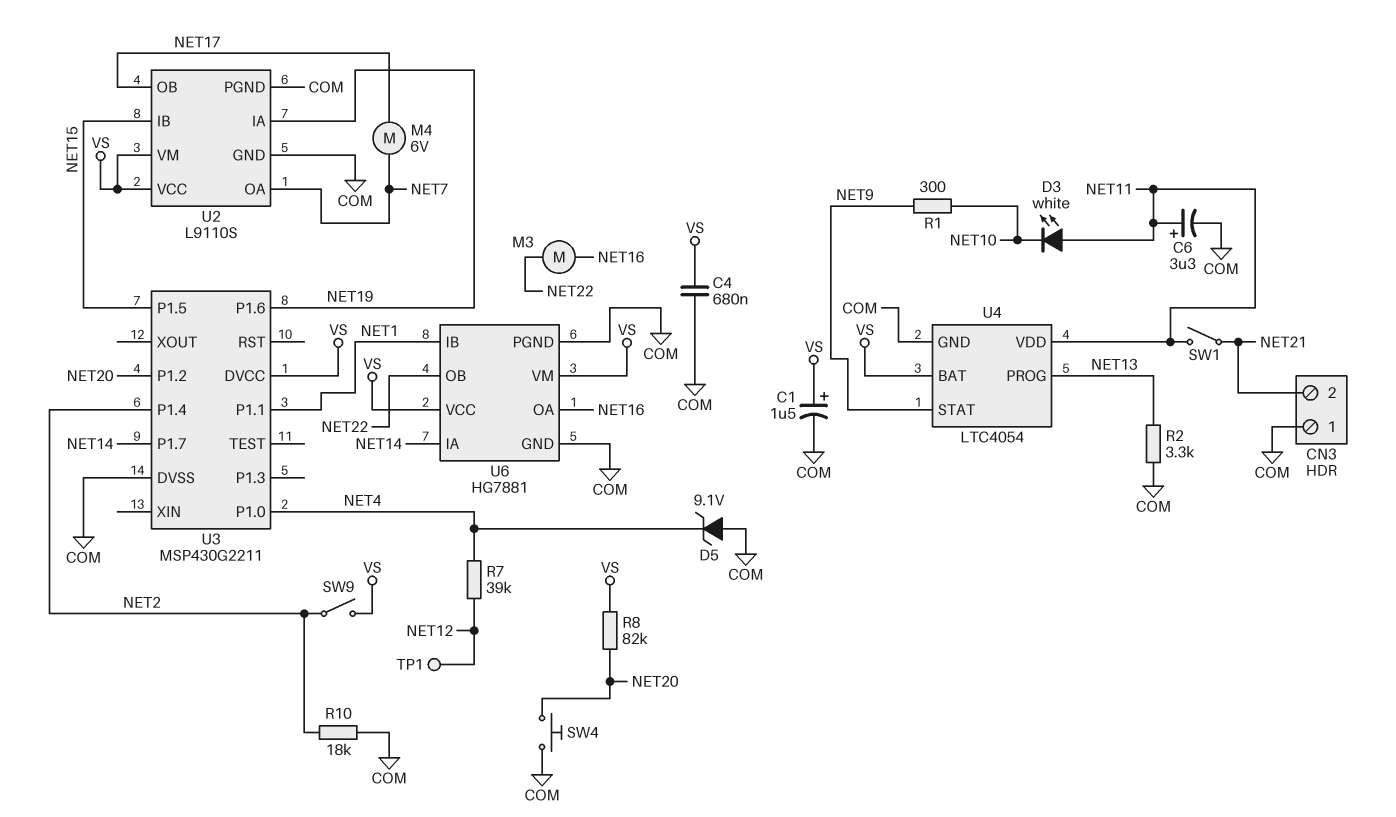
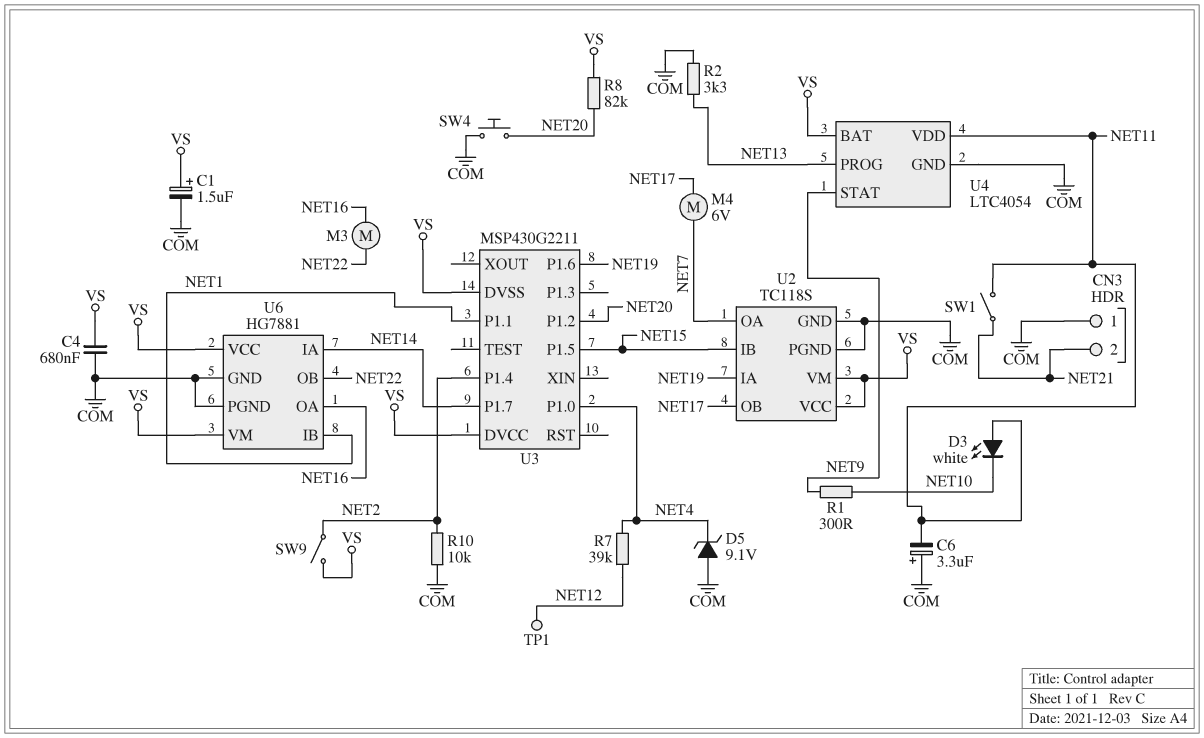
C6: 3.3uF (plus NET11, minus COM) -> 3.3uF (plus COM, minus NET11)
R10: 18k (COM, NET2) -> 10k (COM, NET2)
U2: L9110S -> TC118S
U3 pin DVSS: COM -> VS

